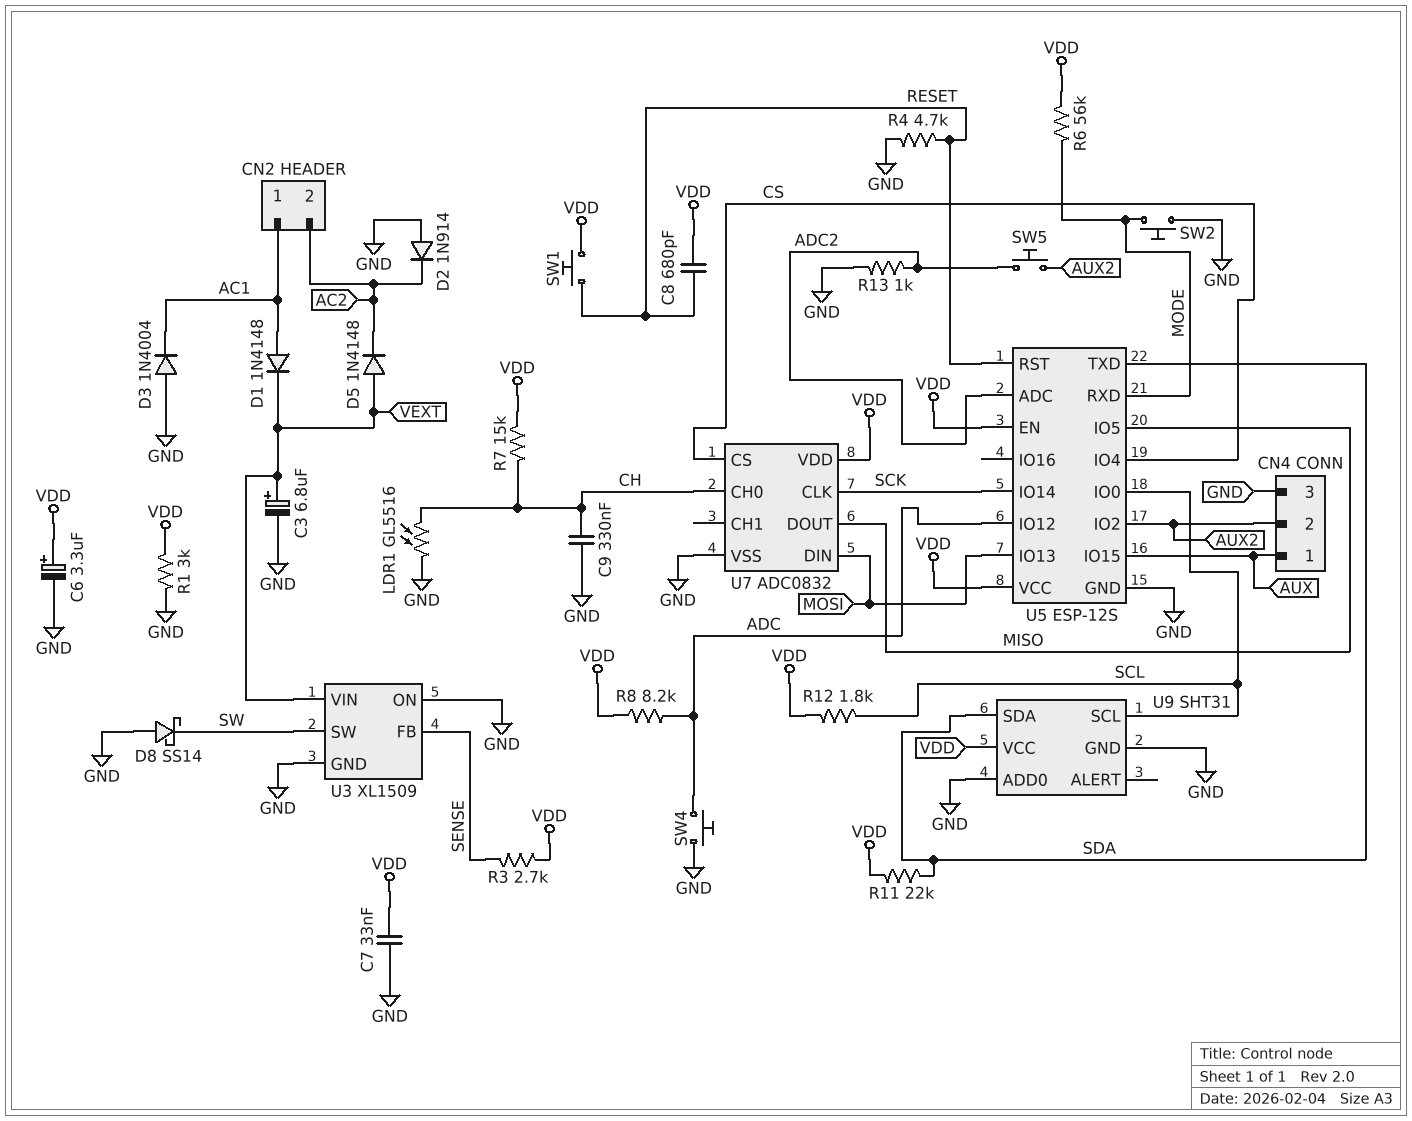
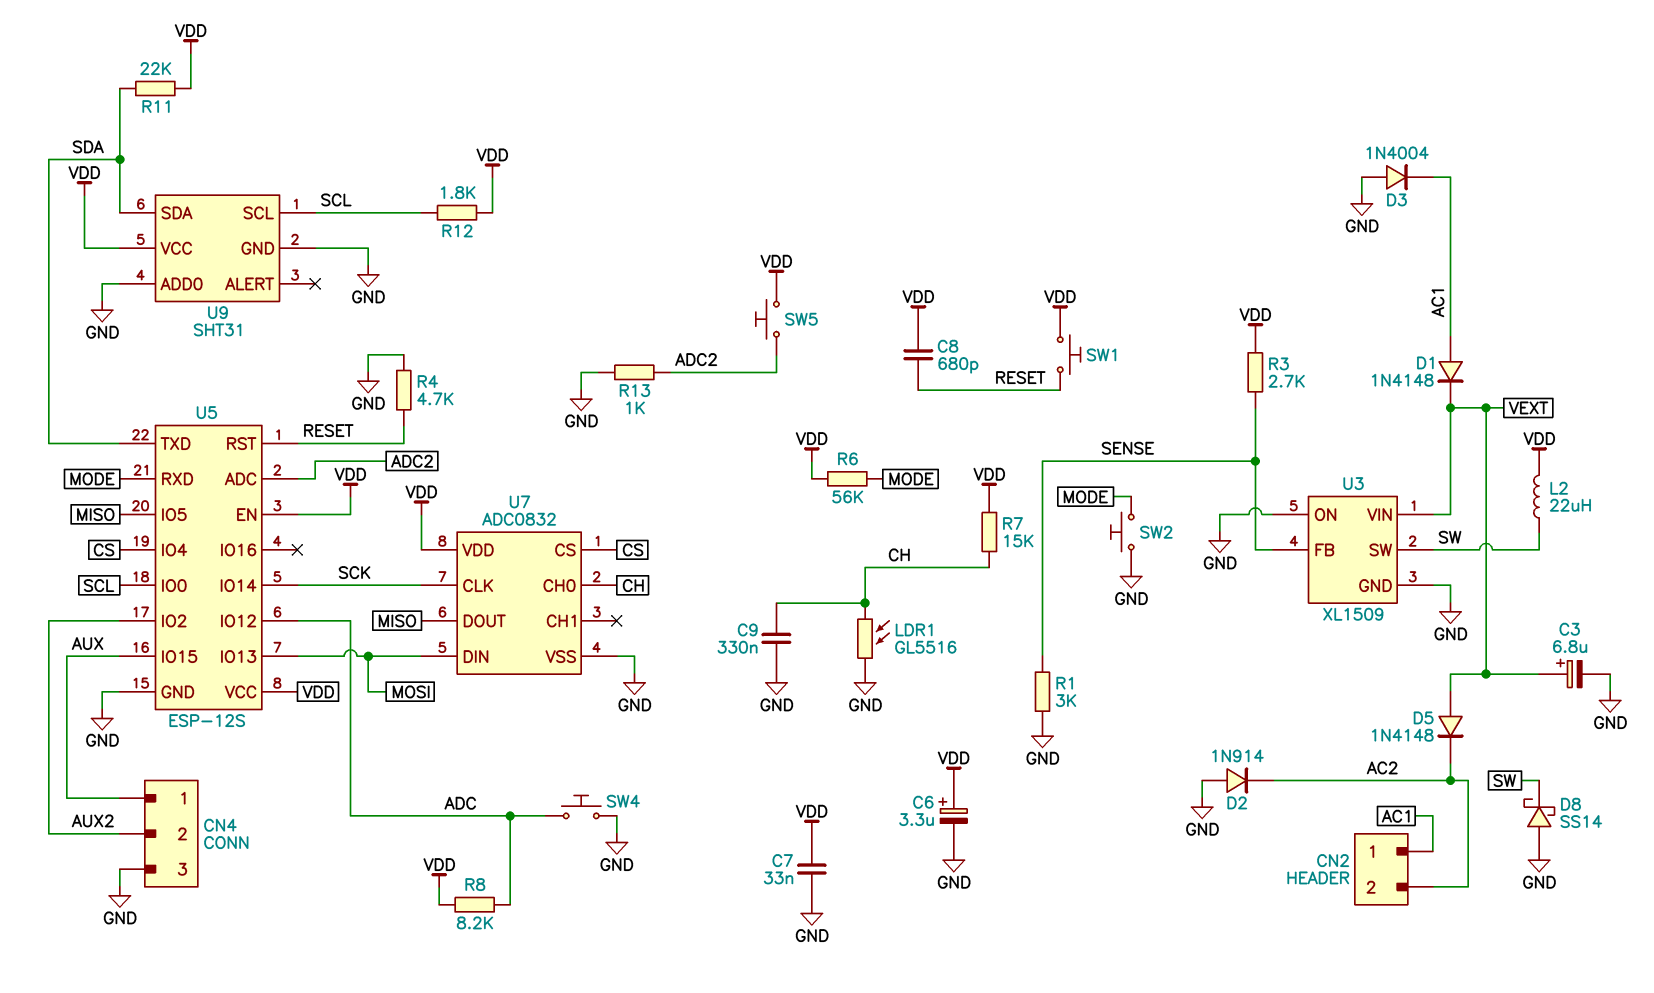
L2: none -> 22uH (SW, VDD)
R1: 3k (GND, VDD) -> 3k (GND, SENSE)
SW5: button (ADC2, AUX2) -> button (ADC2, VDD)

